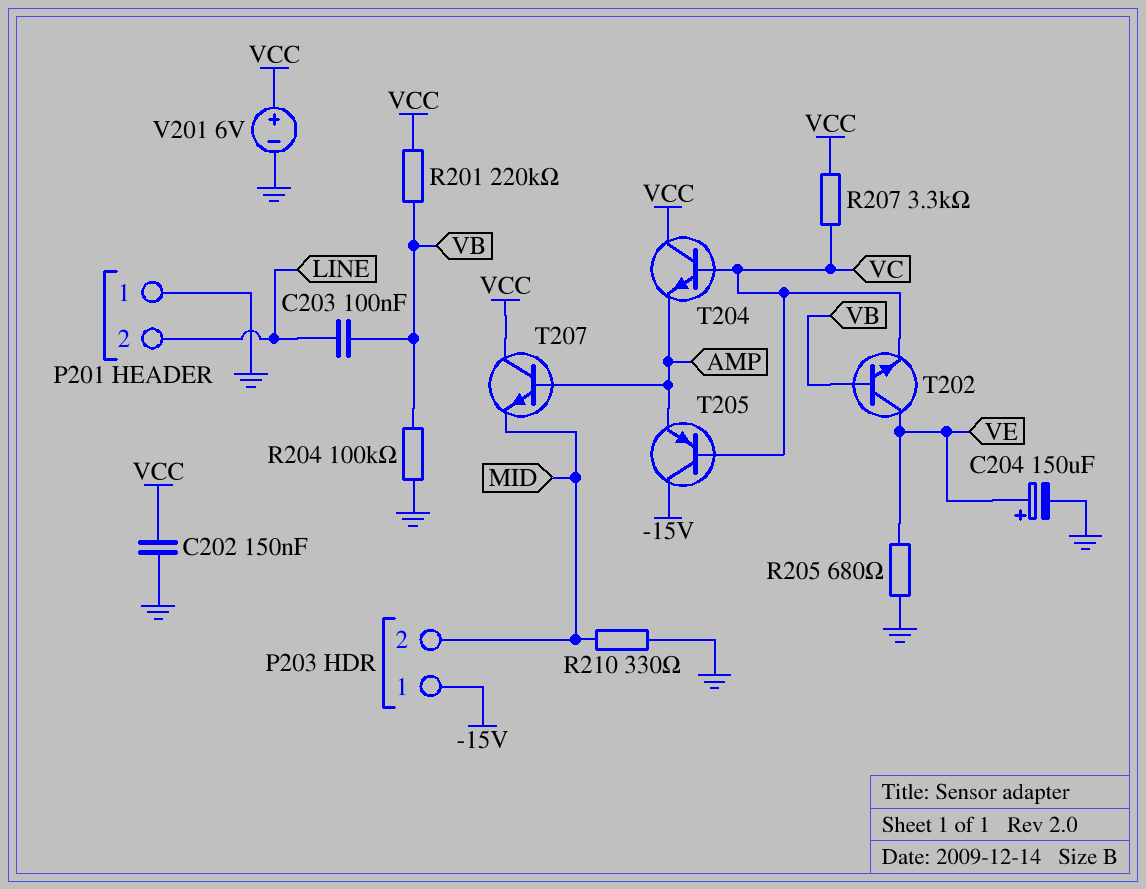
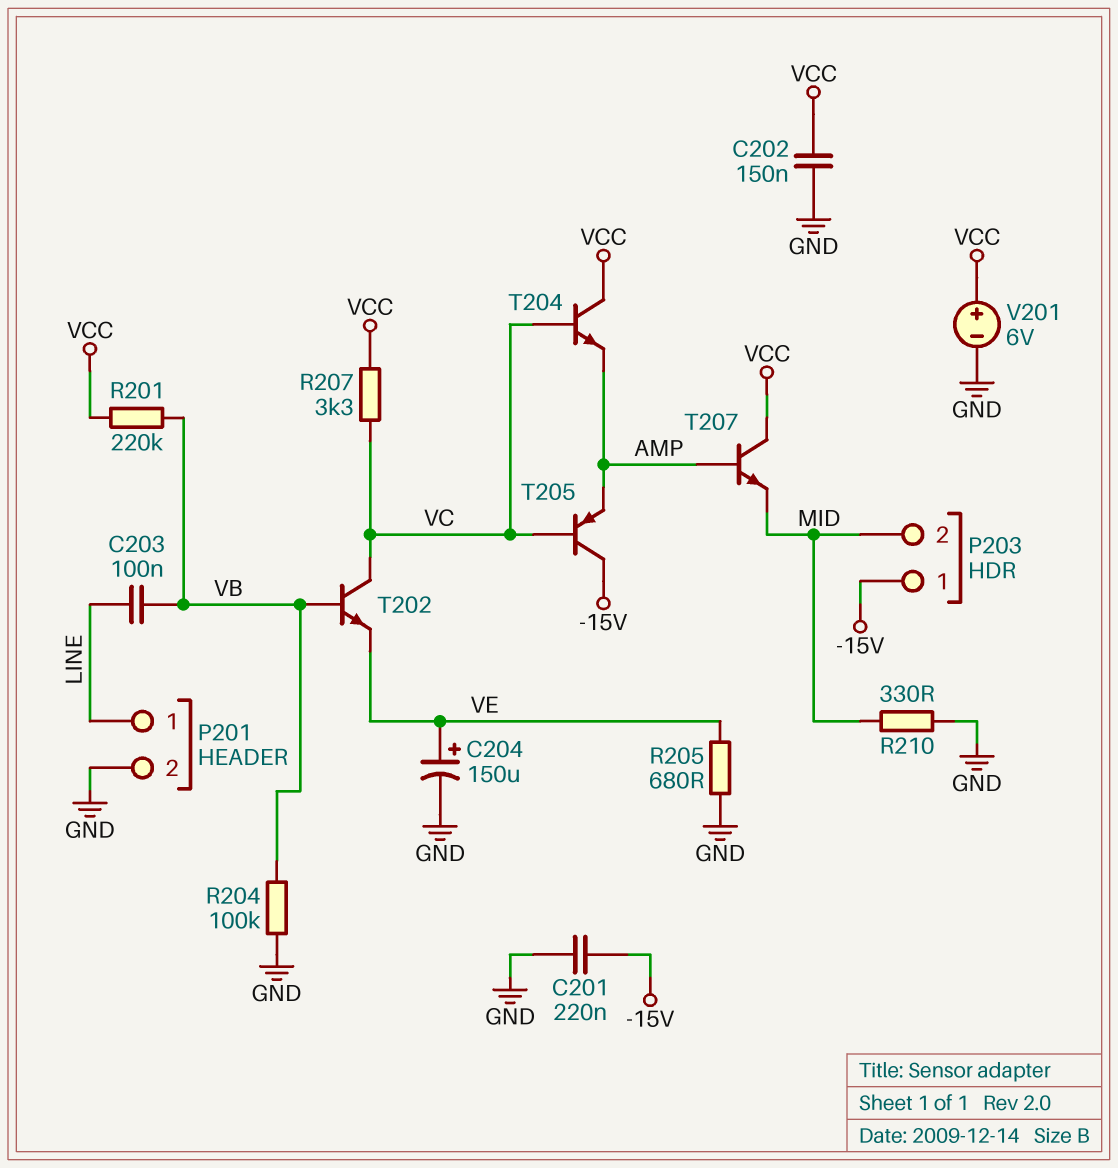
C201: none -> 220nF (-15V, GND)
P201 pin 1: GND -> LINE
P201 pin 2: LINE -> GND
T202: NPN (B VB, C VE, E VC) -> NPN (B VB, C VC, E VE)

